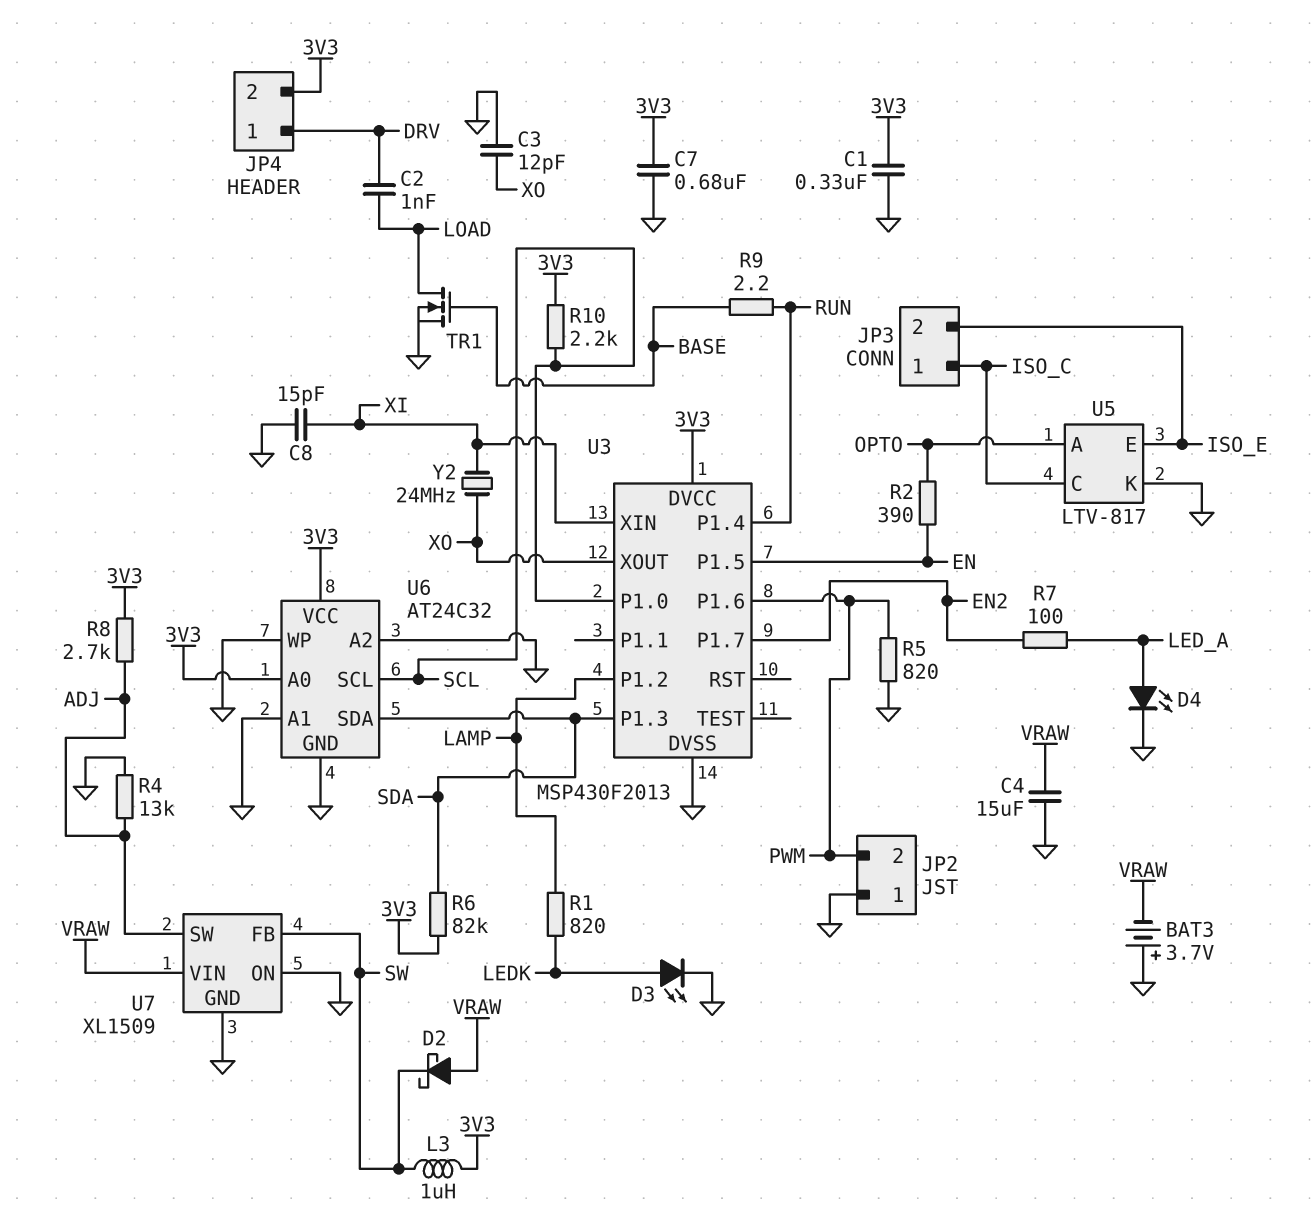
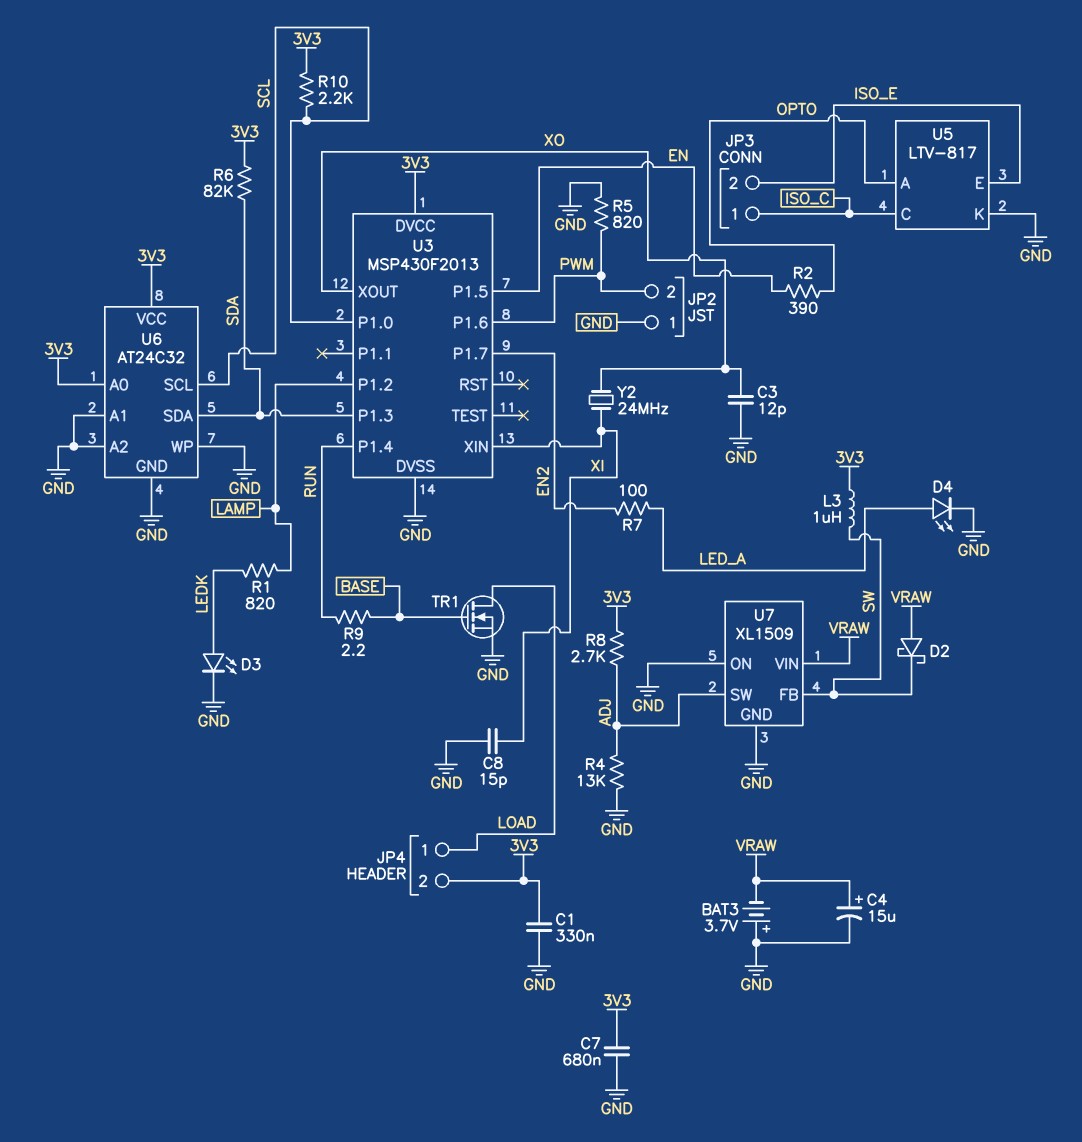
C2: 1nF (DRV, LOAD) -> none
C4: 15uF (GND, VRAW) -> 15uF (plus VRAW, minus GND)
JP4 pin 1: DRV -> LOAD

